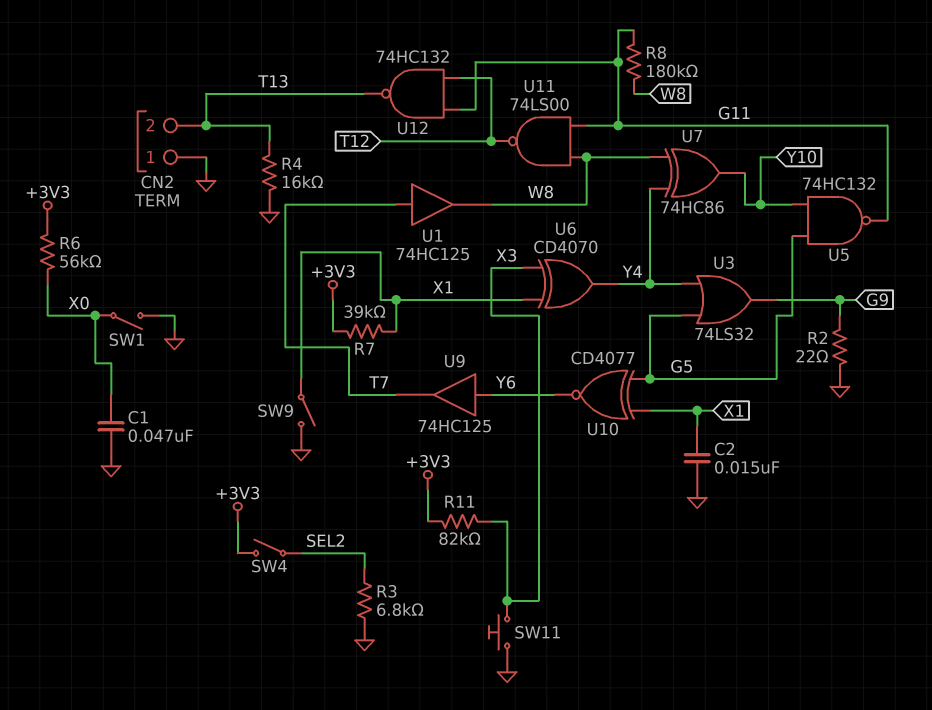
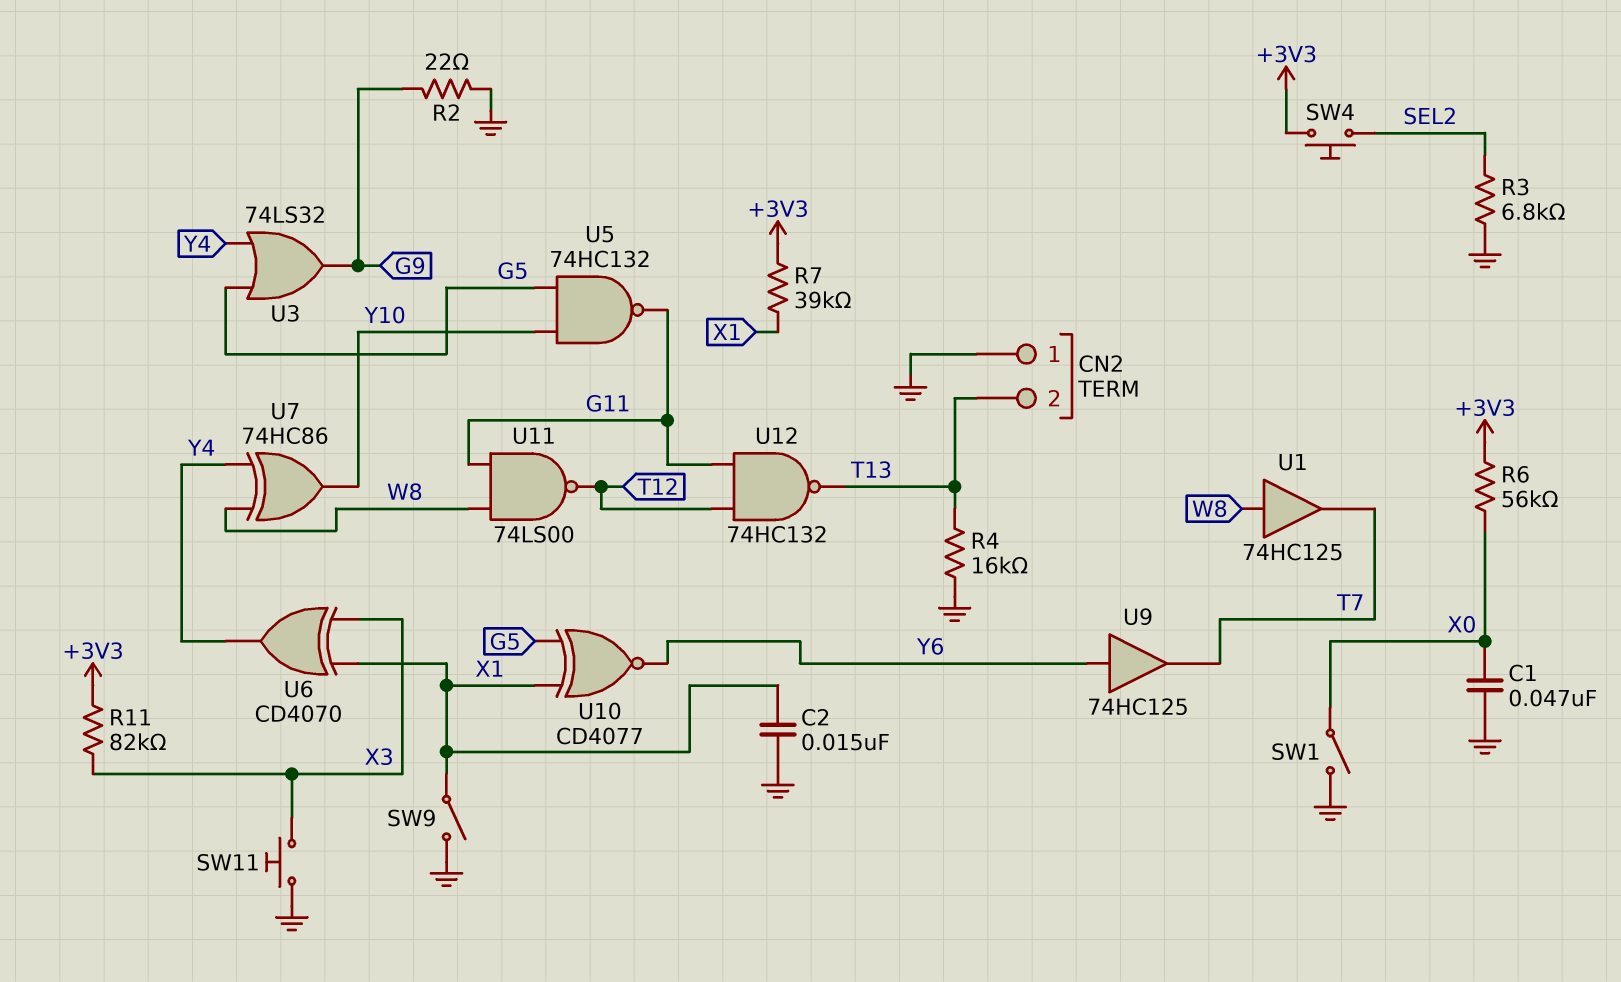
R8: 180k (G11, W8) -> none
SW4: switch (+3V3, SEL2) -> button (+3V3, SEL2)
U1: buffer 74HC125 (in T7, out W8) -> buffer 74HC125 (in W8, out T7)

